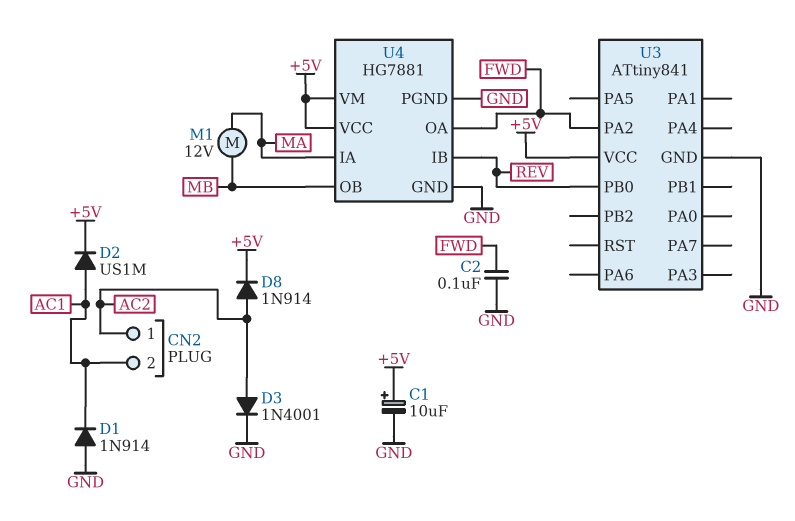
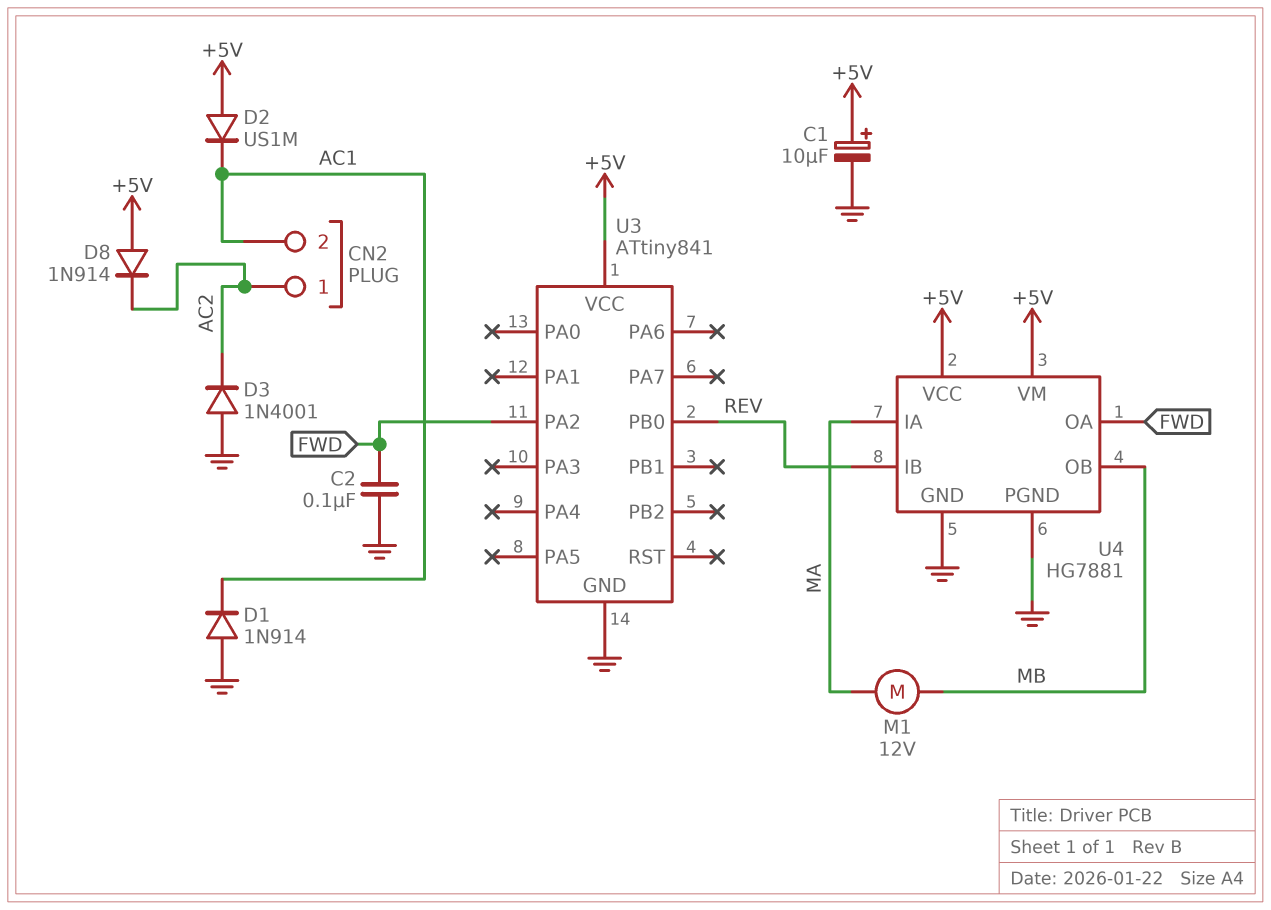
D2: diode US1M (A AC1, K +5V) -> diode US1M (A +5V, K AC1)
D3: diode 1N4001 (A AC2, K GND) -> diode 1N4001 (A GND, K AC2)
D8: diode 1N914 (A AC2, K +5V) -> diode 1N914 (A +5V, K AC2)

